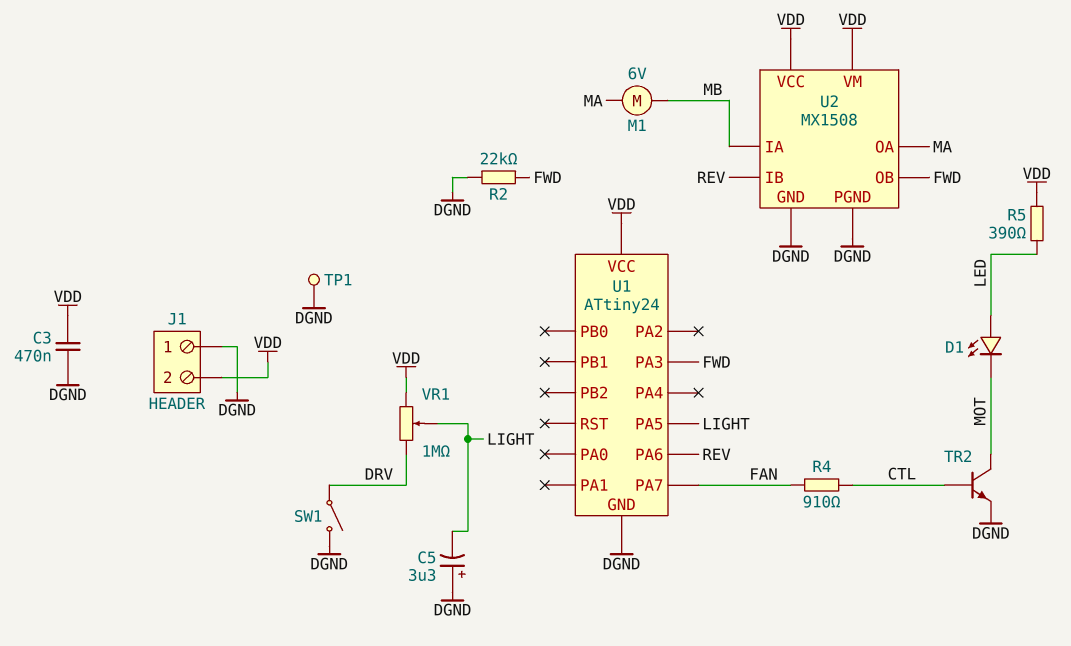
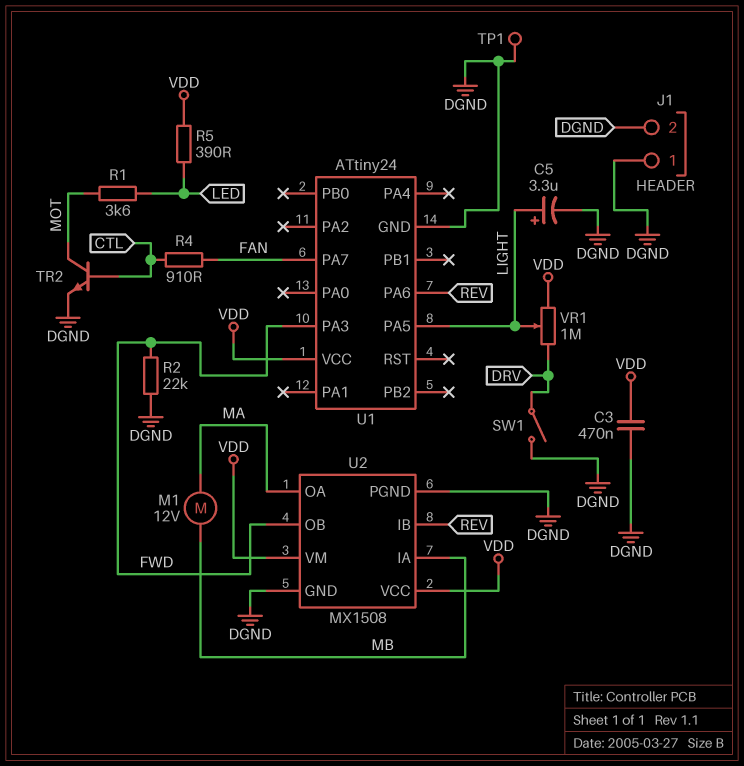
C5: 3.3uF (plus DGND, minus LIGHT) -> 3.3uF (plus LIGHT, minus DGND)
D1: LED (A LED, K MOT) -> none
J1 pin 2: VDD -> DGND
M1: motor 6V (MA, MB) -> motor 12V (MA, MB)
R1: none -> 3.6k (LED, MOT)

